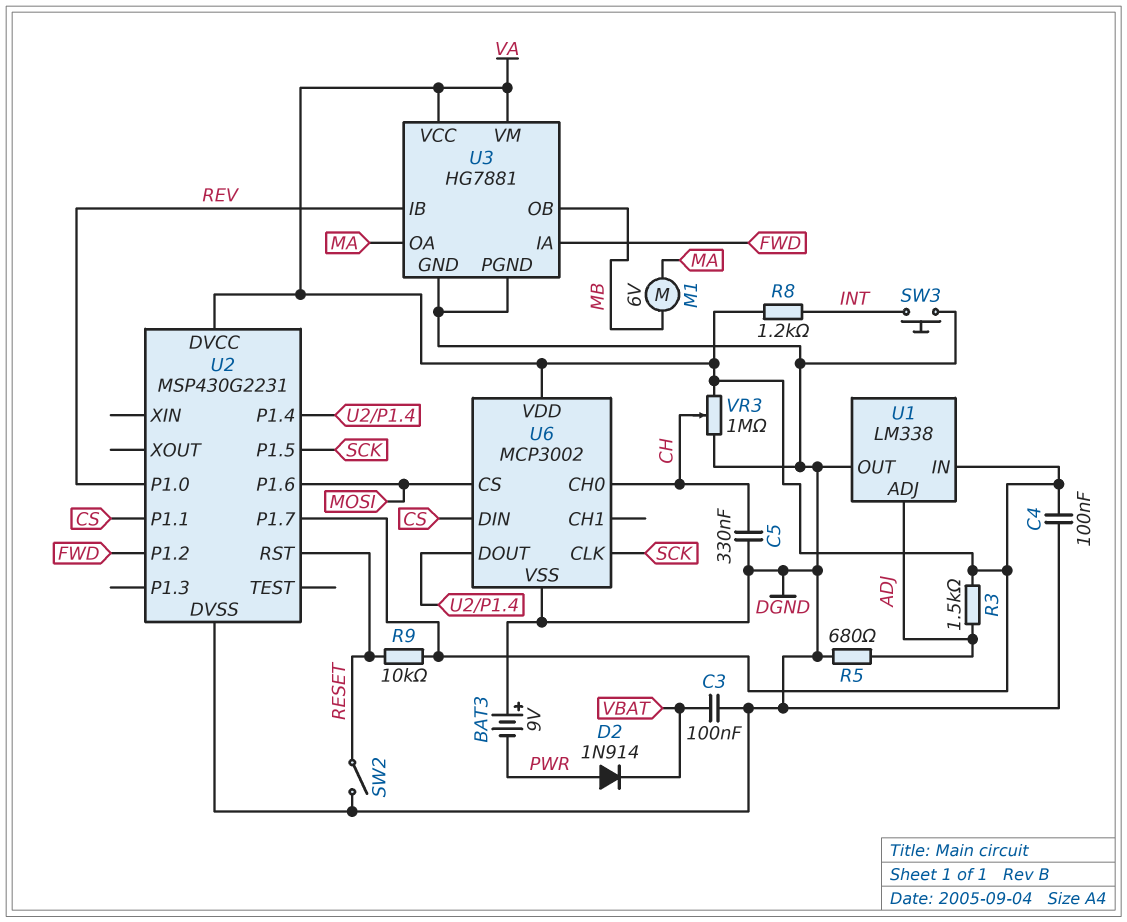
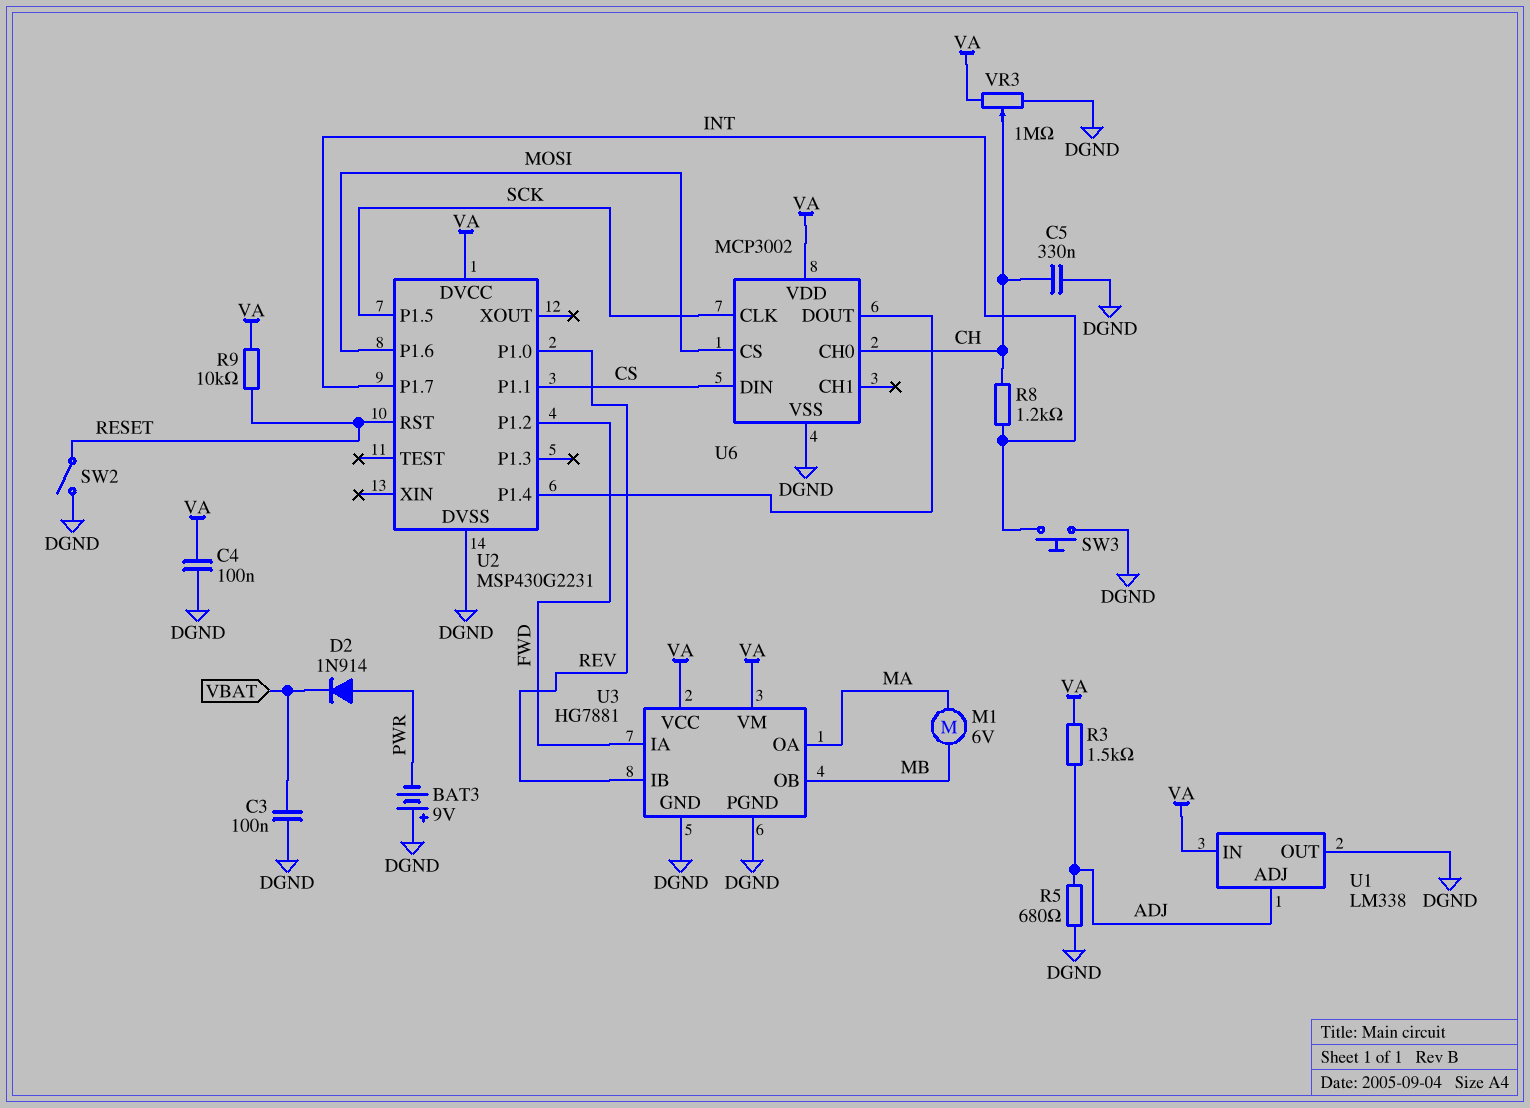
R8: 1.2k (INT, VA) -> 1.2k (CH, INT)
U2 pin P1.7: VA -> INT

